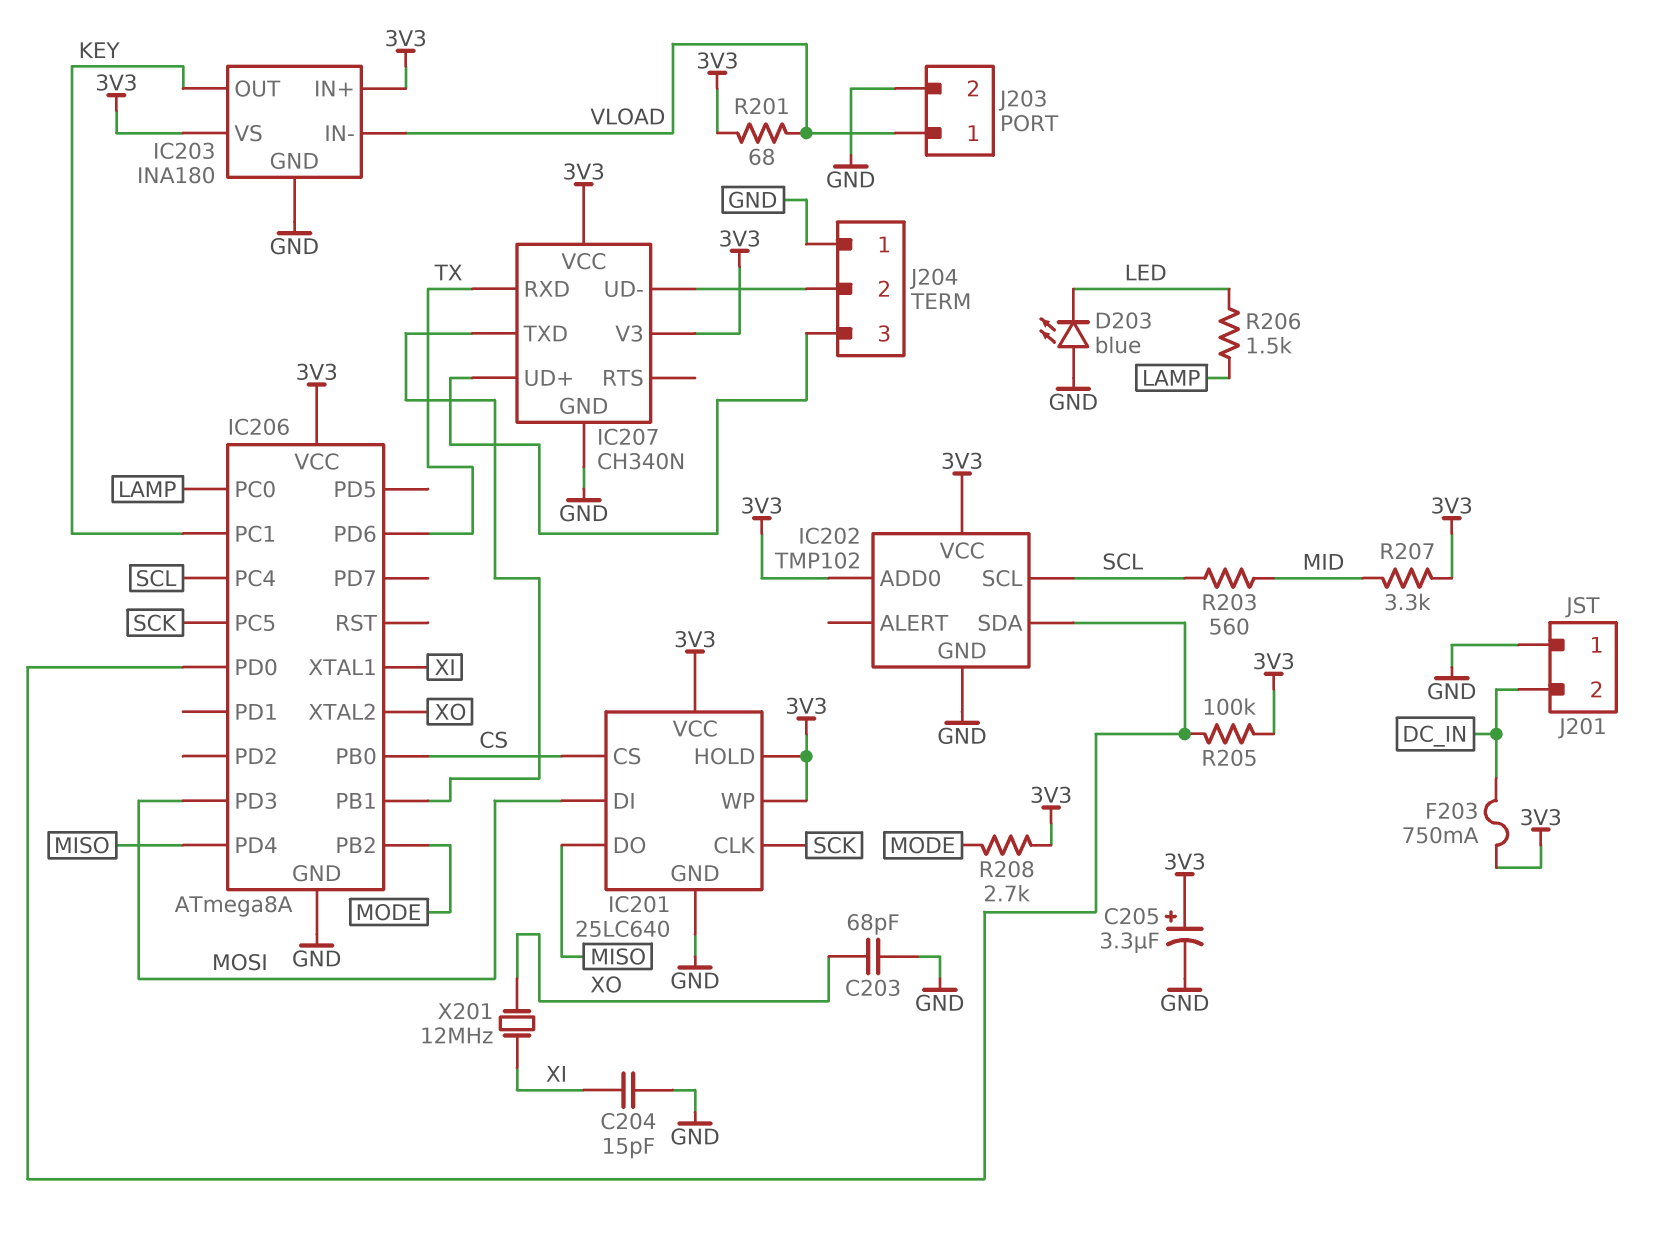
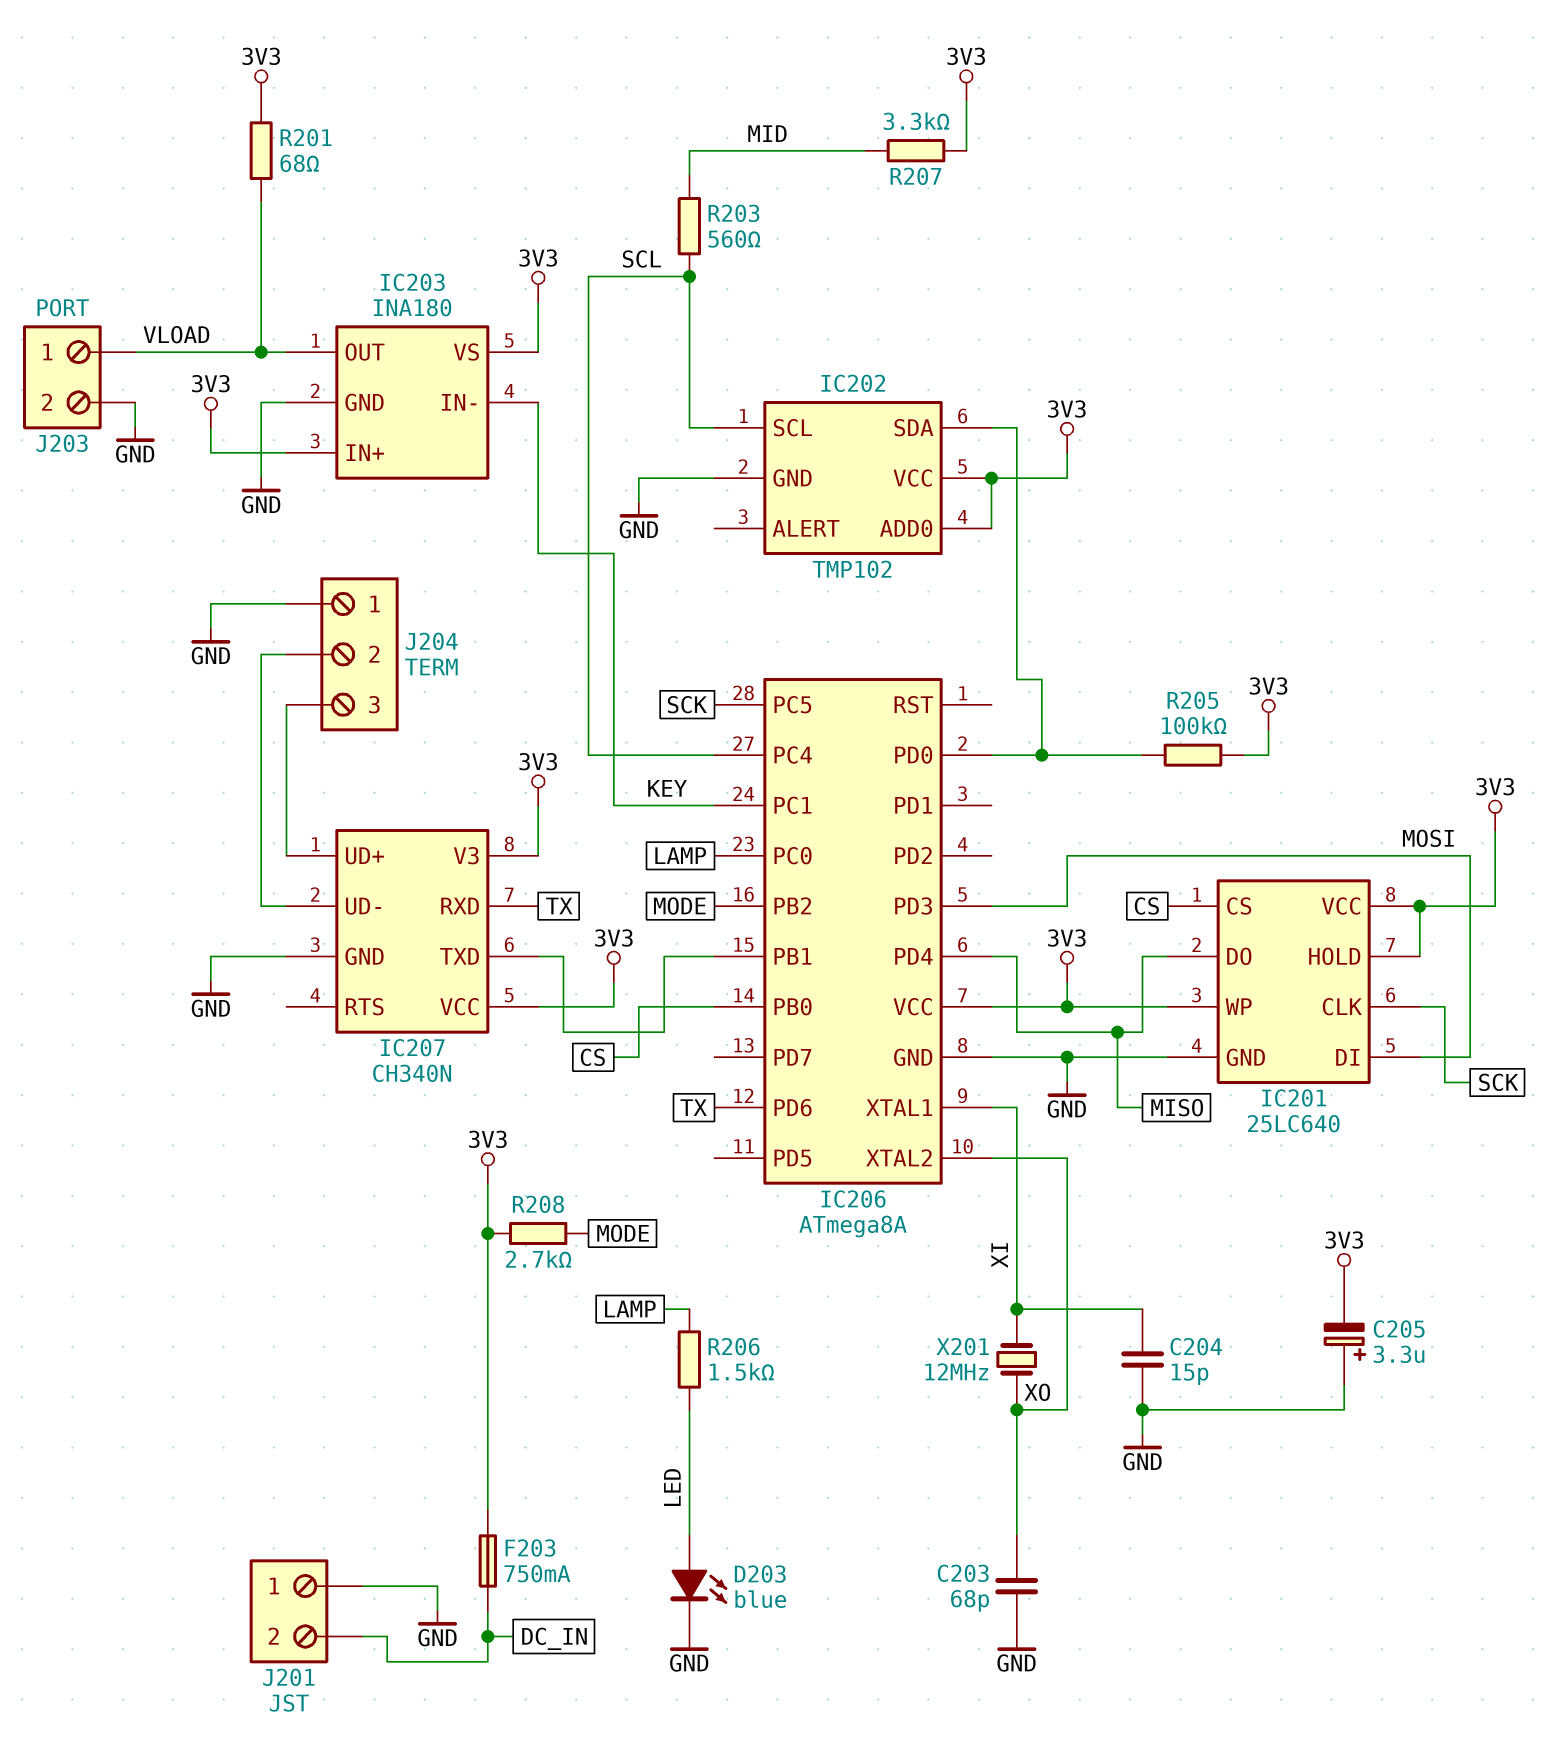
C205: 3.3uF (plus 3V3, minus GND) -> 3.3uF (plus GND, minus 3V3)
D203: LED blue (A GND, K LED) -> LED blue (A LED, K GND)
IC203 pin IN-: VLOAD -> KEY
IC203 pin OUT: KEY -> VLOAD

